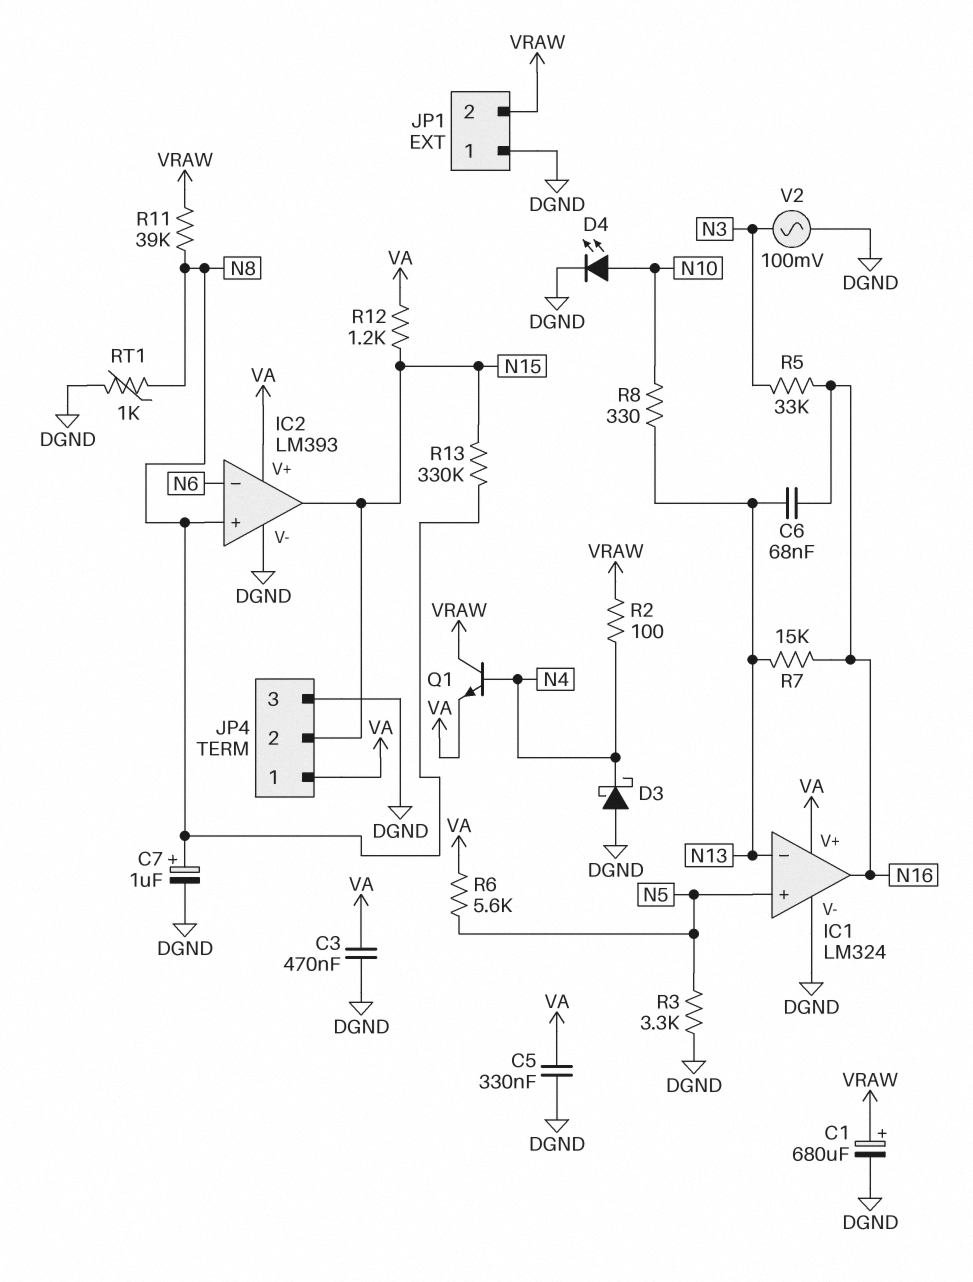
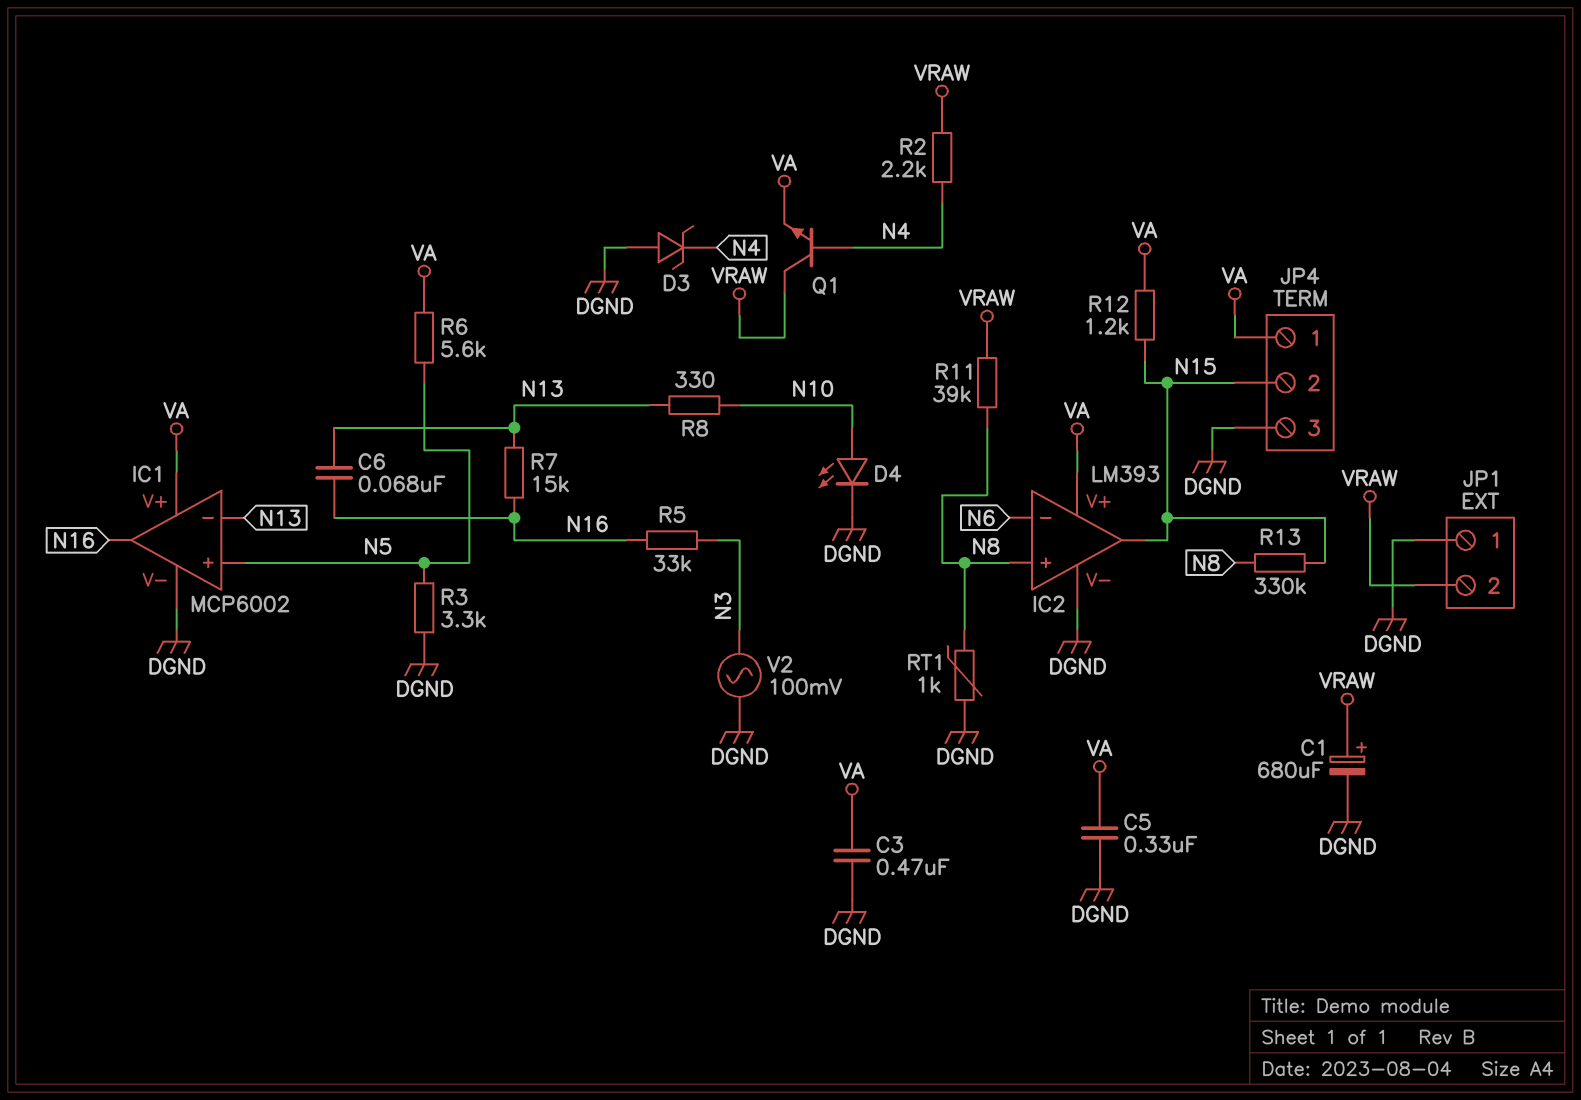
C7: 1uF (plus N8, minus DGND) -> none
D3: schottky (A DGND, K N4) -> zener (A DGND, K N4)
IC1: LM324 -> MCP6002
R2: 100 (N4, VRAW) -> 2.2k (N4, VRAW)

